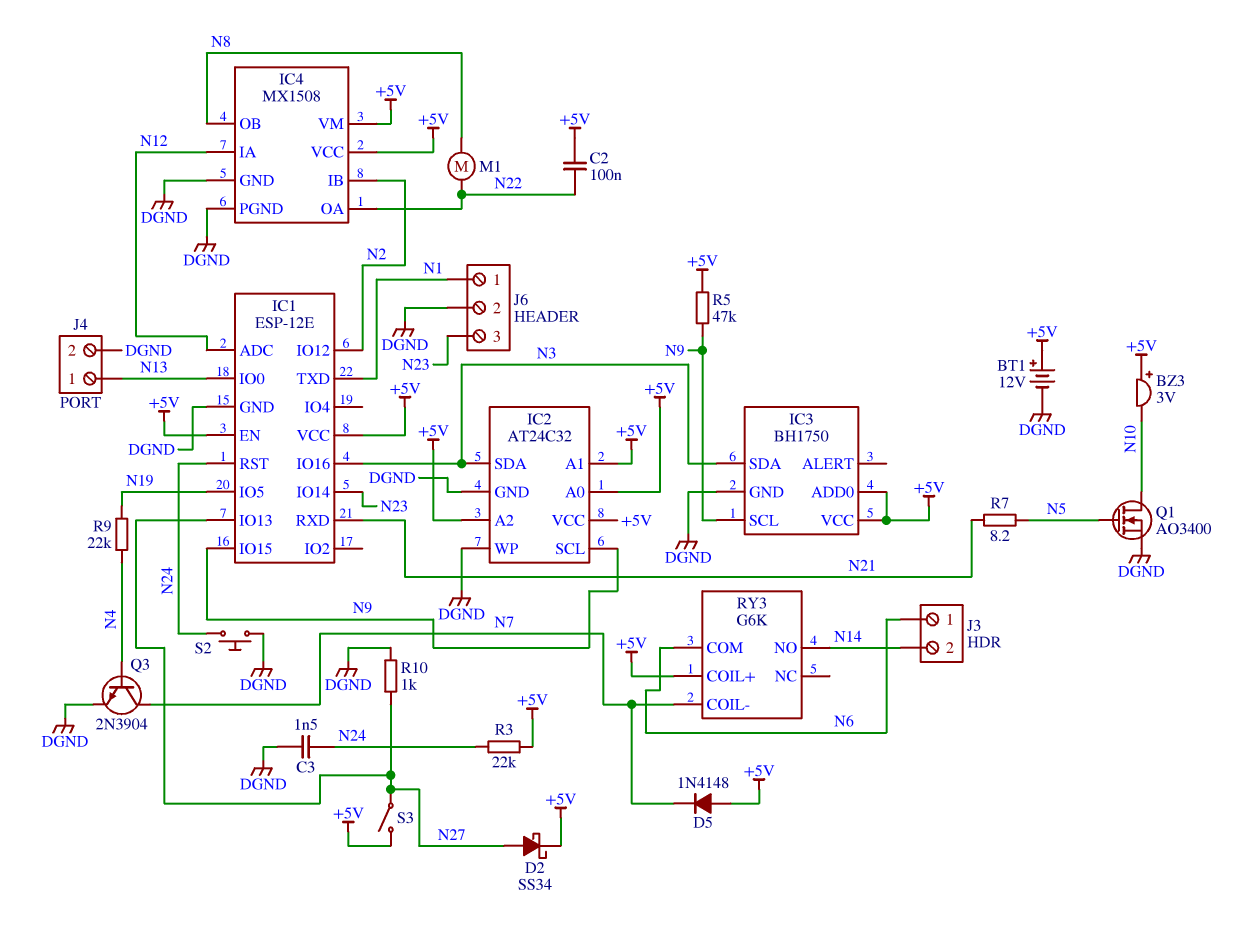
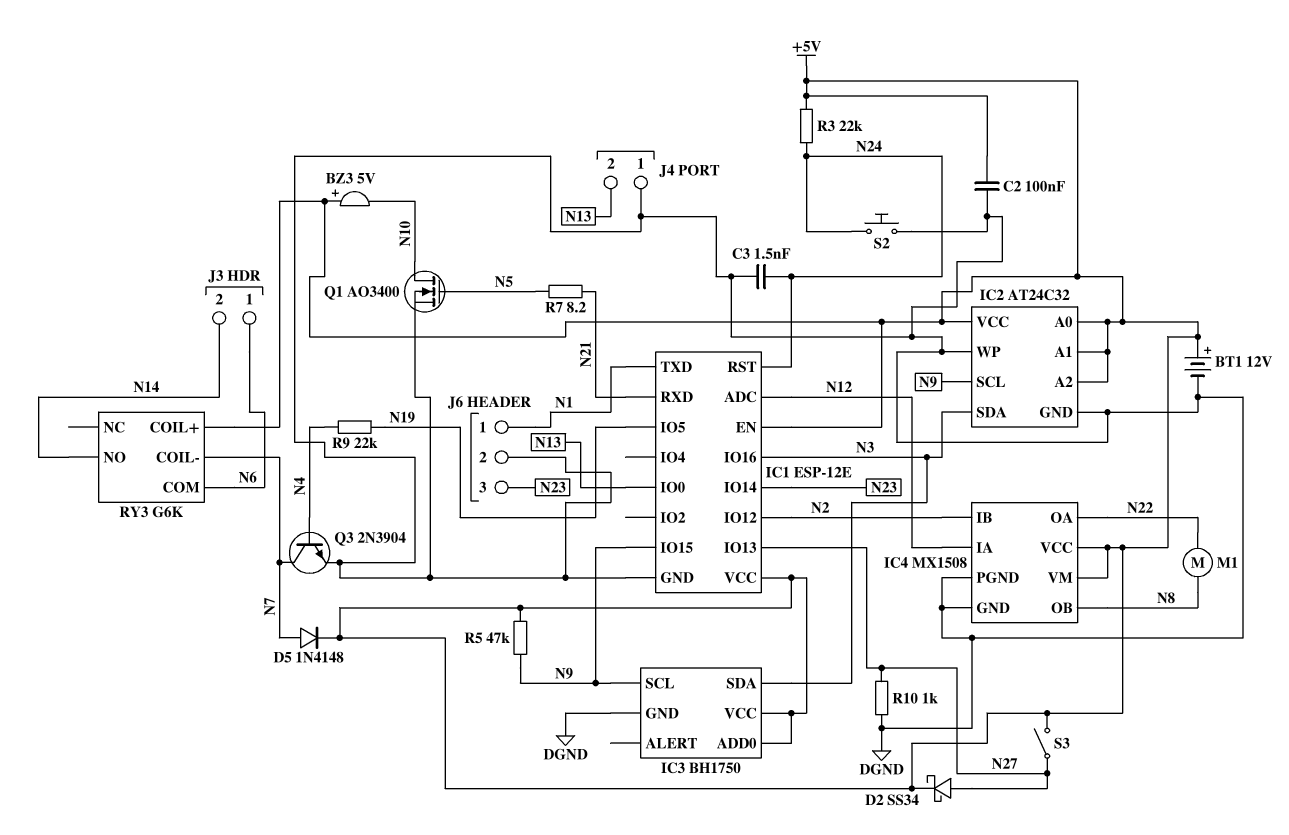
BZ3: buzzer 3V (plus +5V, minus N10) -> buzzer 5V (plus +5V, minus N10)
C2: 100nF (+5V, N22) -> 100nF (+5V, DGND)
D5: diode 1N4148 (A +5V, K N7) -> diode 1N4148 (A N7, K +5V)
J4 pin 1: N13 -> DGND
J4 pin 2: DGND -> N13

